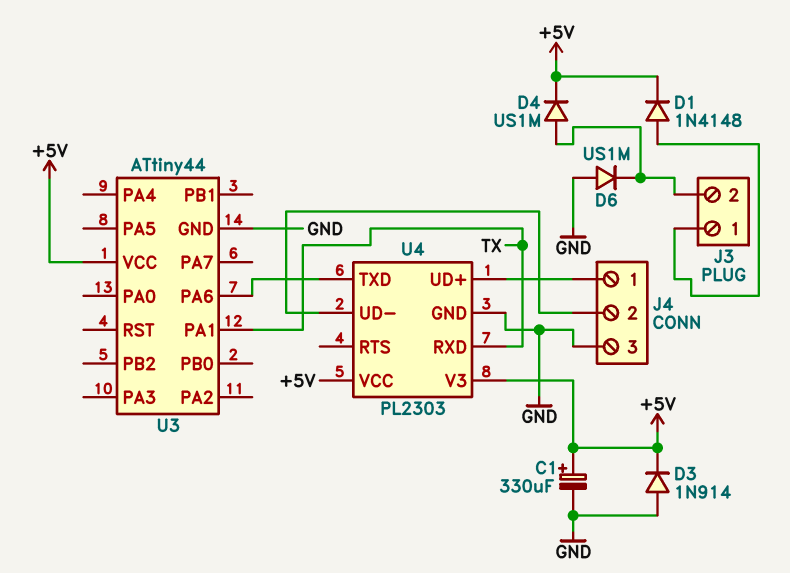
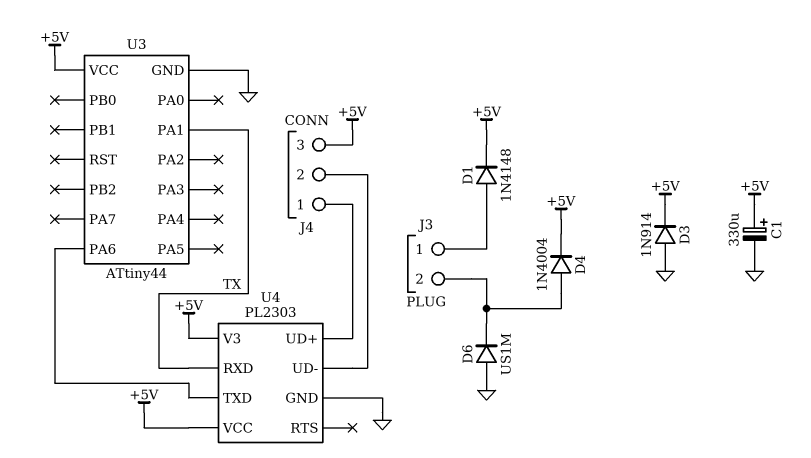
D4: diode US1M (A J3/2, K +5V) -> diode 1N4004 (A J3/2, K +5V)
J4 pin 3: GND -> +5V

